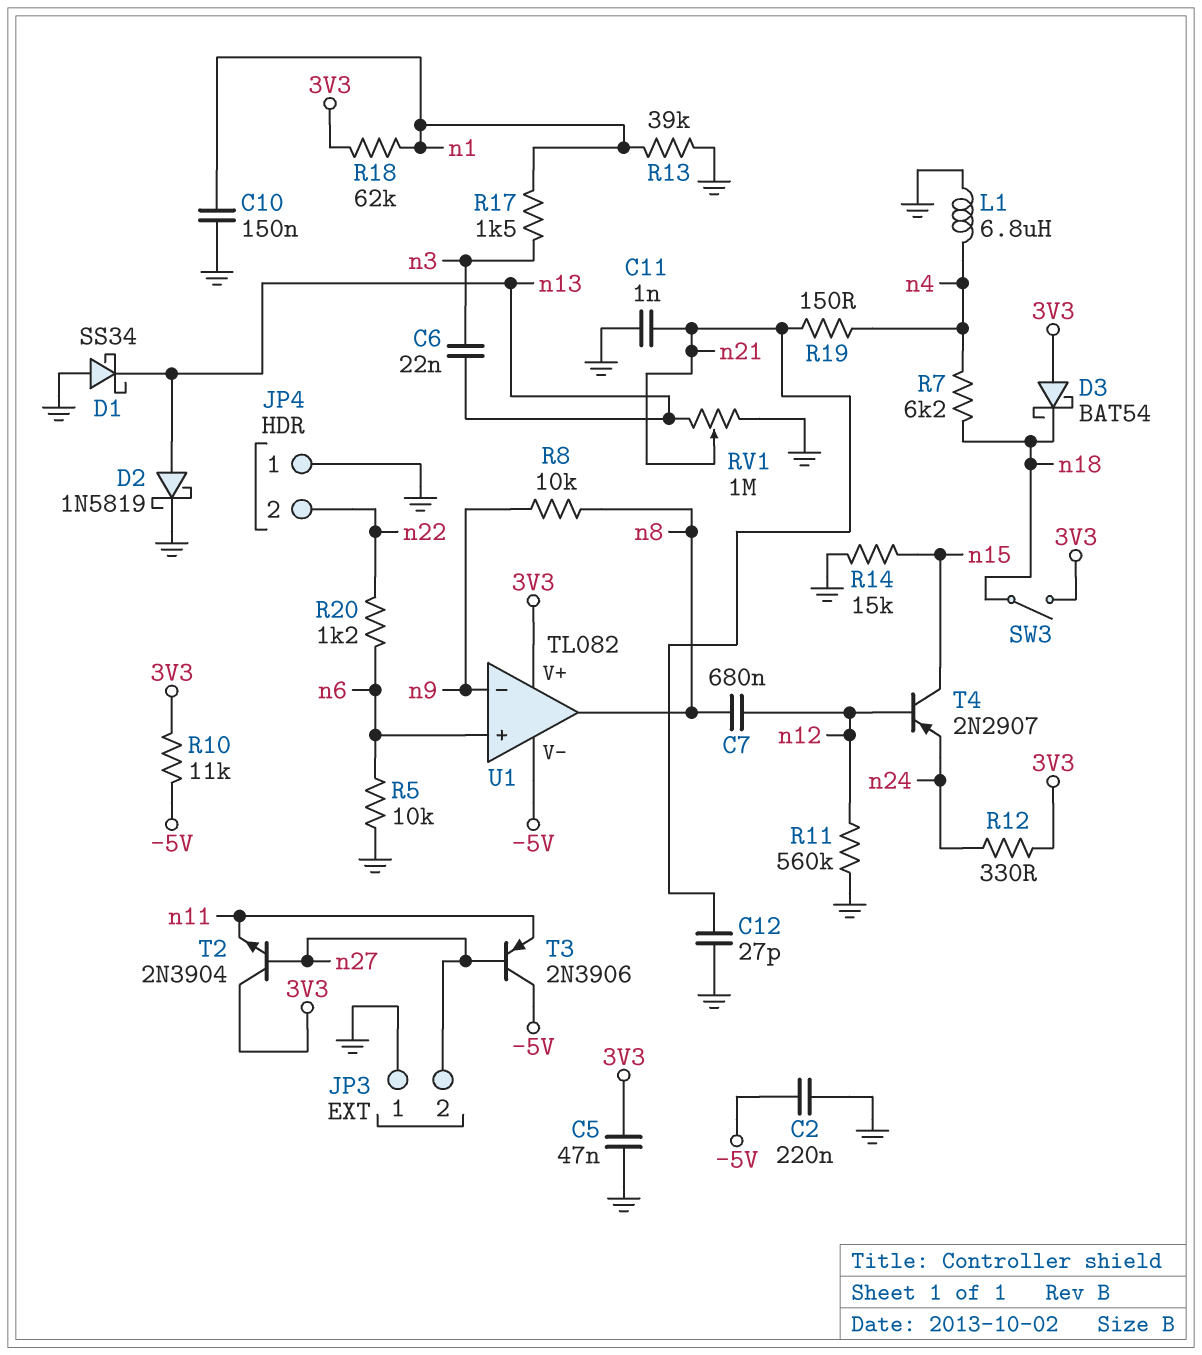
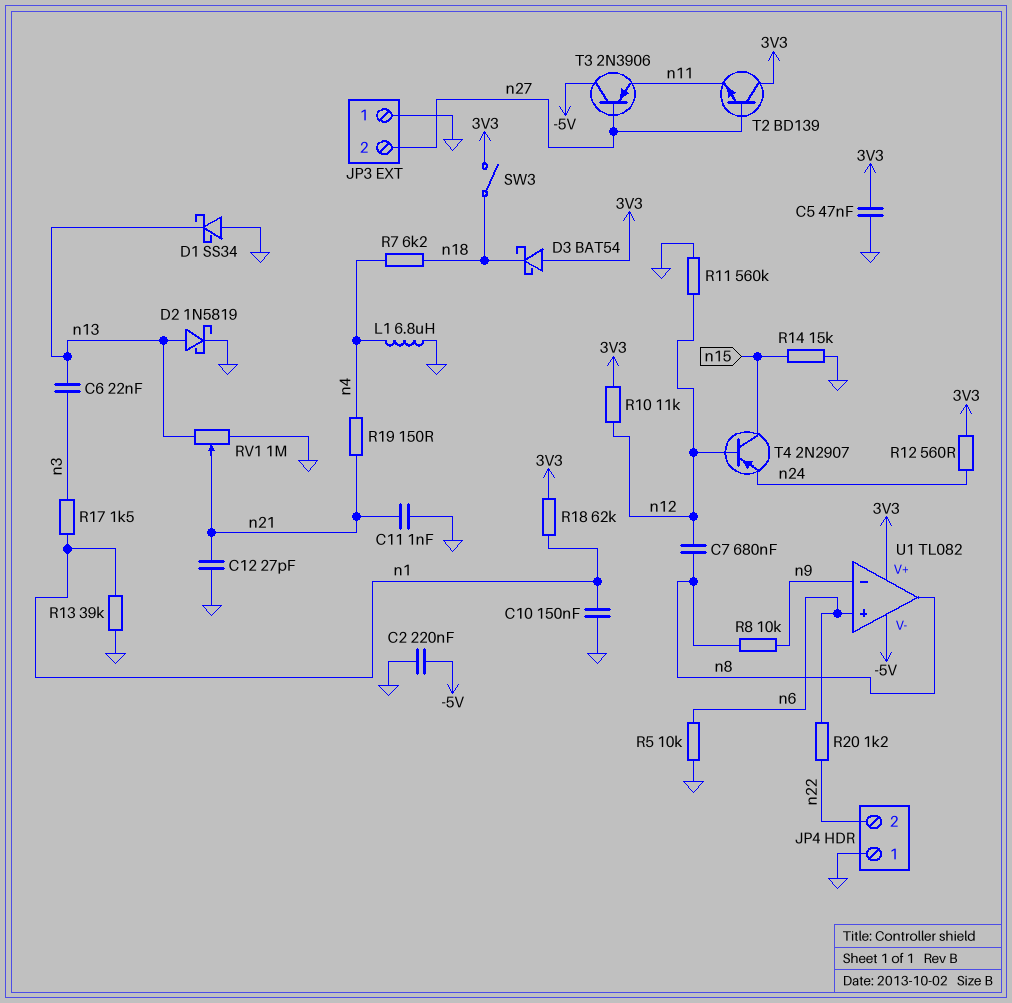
R10: 11k (-5V, 3V3) -> 11k (3V3, n12)
R12: 330 (3V3, n24) -> 560 (3V3, n24)
T2: NPN 2N3904 (B n27, C 3V3, E n11) -> NPN BD139 (B n27, C 3V3, E n11)

